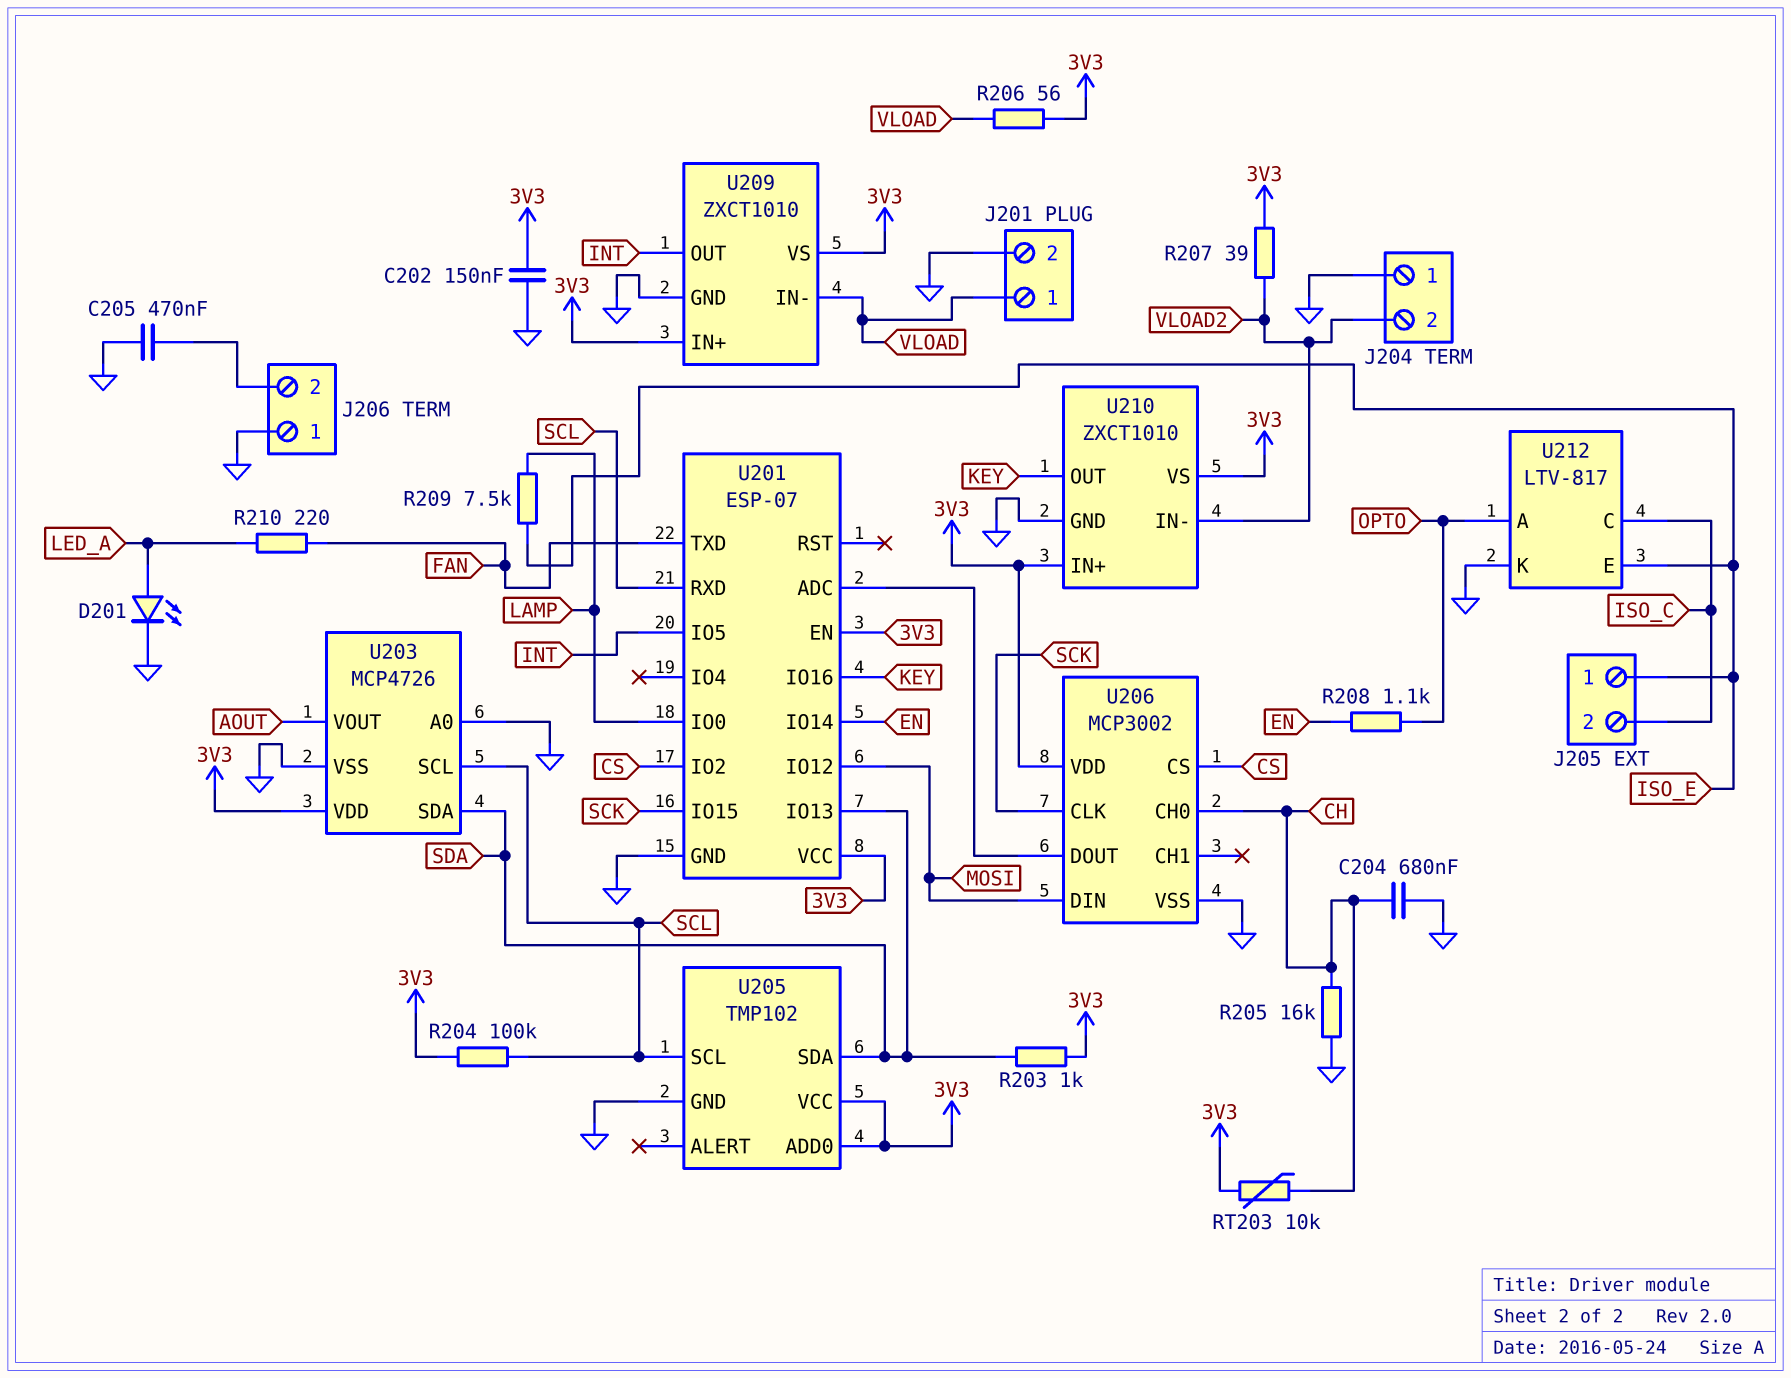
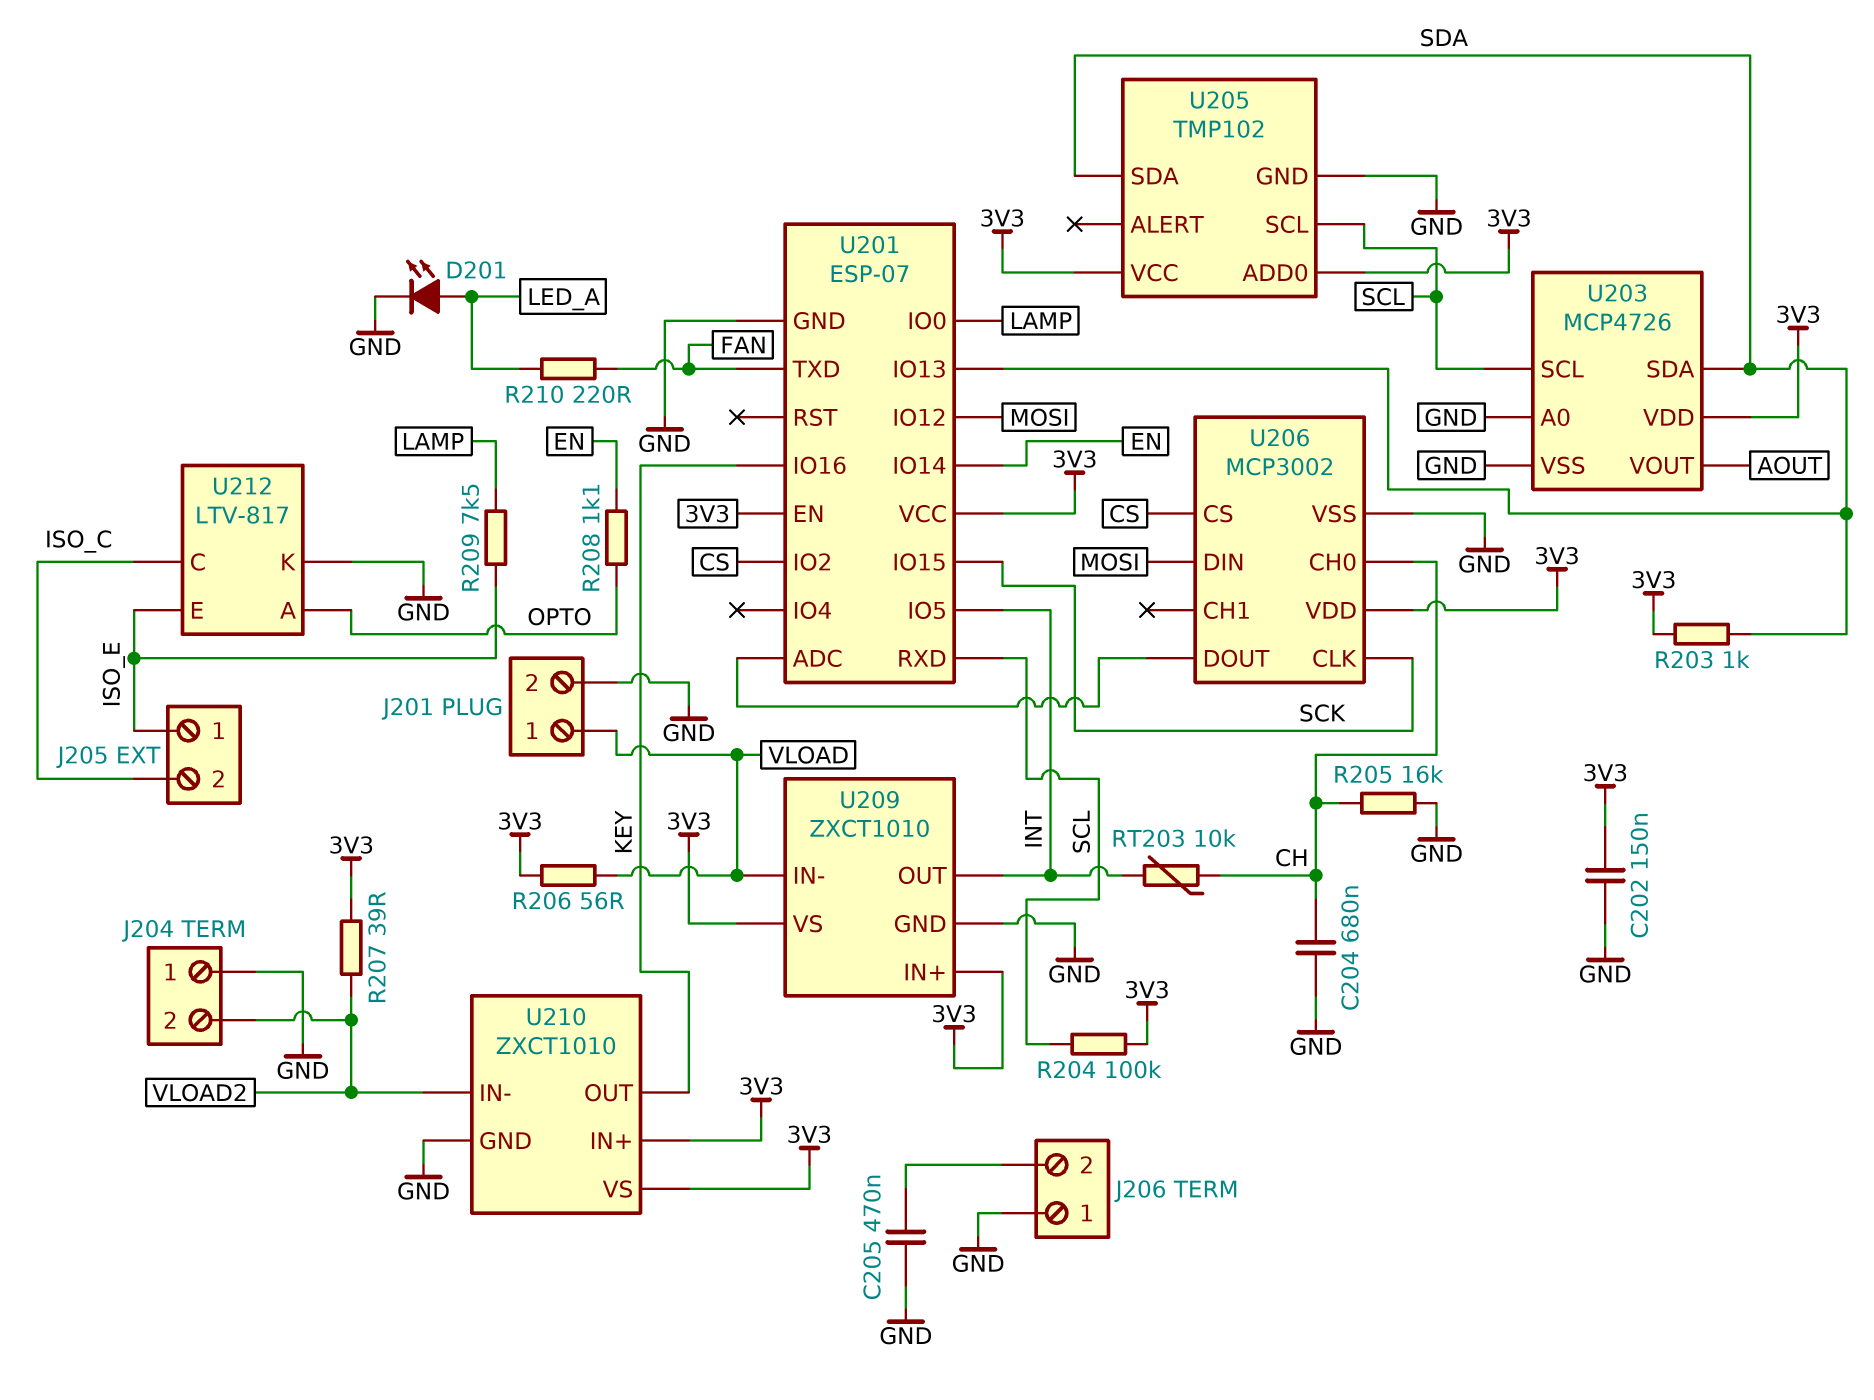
RT203: 10k (3V3, CH) -> 10k (CH, INT)

